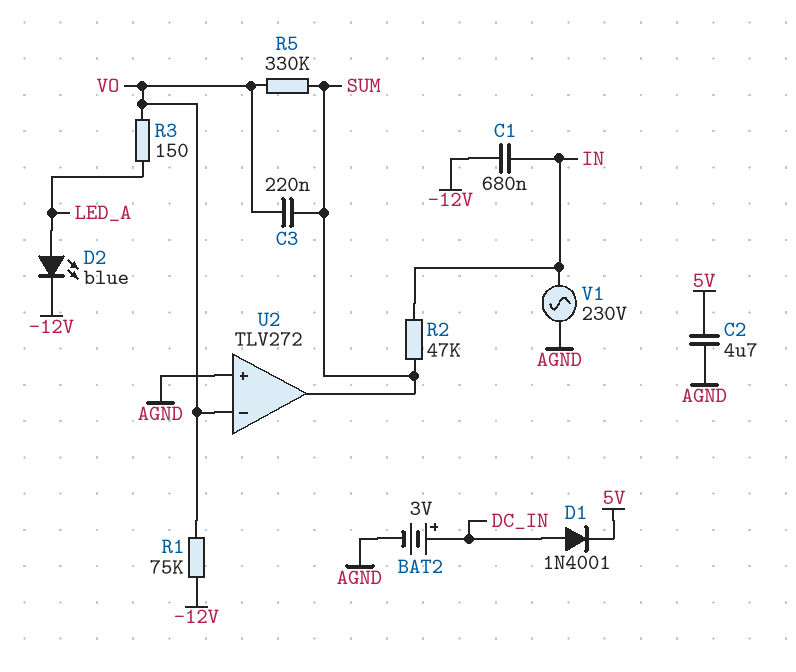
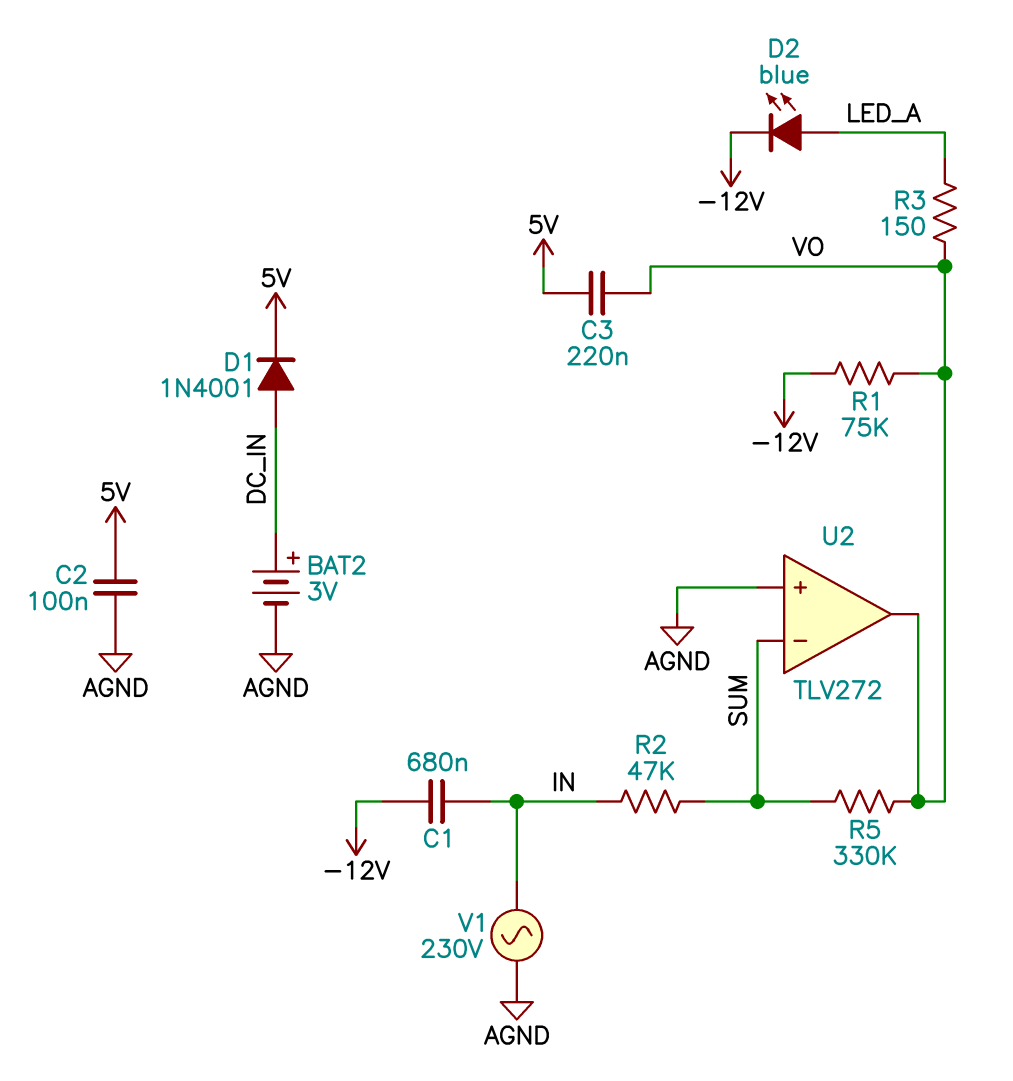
C2: 4.7uF (5V, AGND) -> 100nF (5V, AGND)
C3: 220nF (SUM, VO) -> 220nF (5V, VO)
U2 pin in-: VO -> SUM
U2 pin out: SUM -> VO

